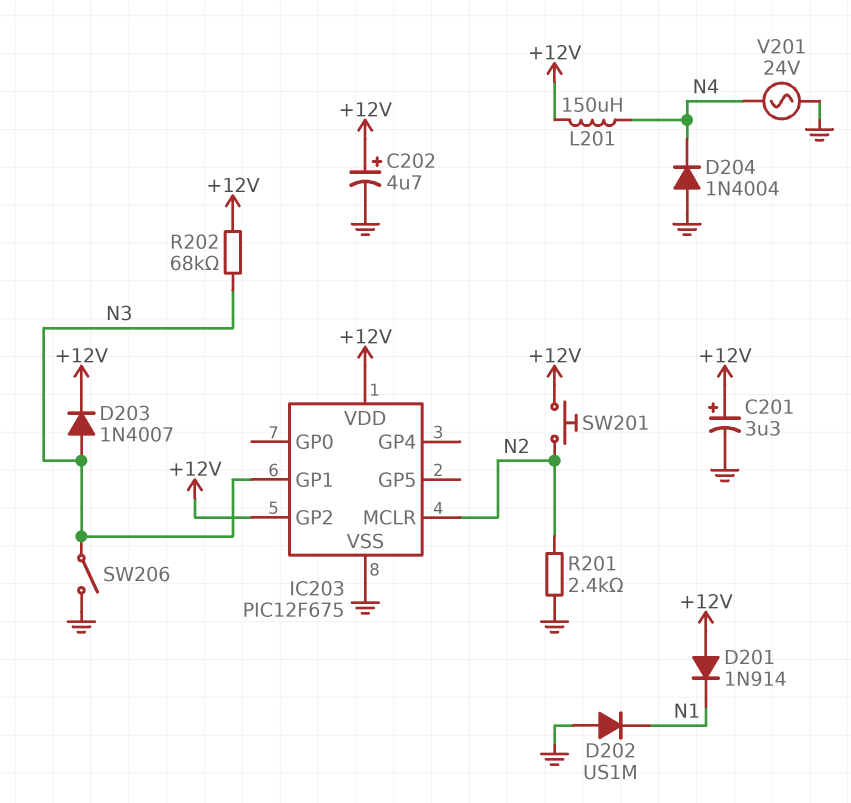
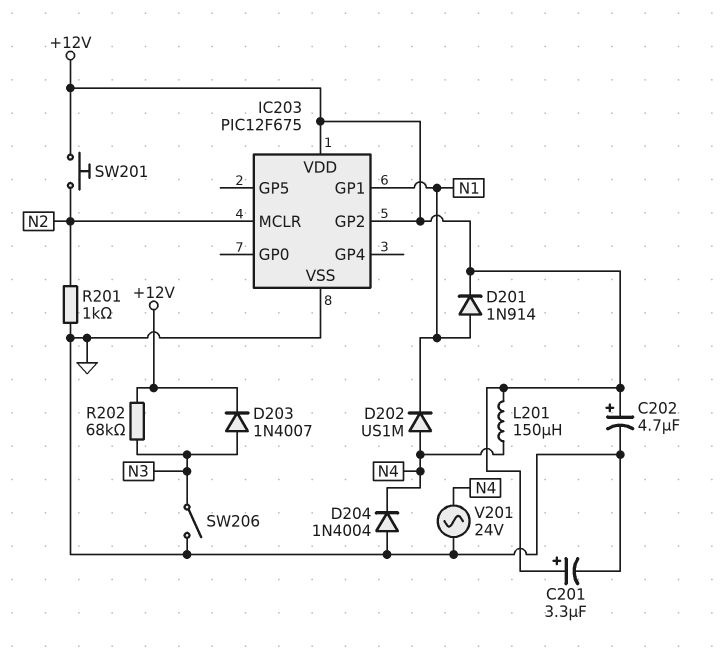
D201: diode 1N914 (A +12V, K N1) -> diode 1N914 (A N1, K +12V)
D202: diode US1M (A GND, K N1) -> diode US1M (A N4, K N1)
IC203 pin GP1: N3 -> N1
R201: 2.4k (GND, N2) -> 1k (GND, N2)

